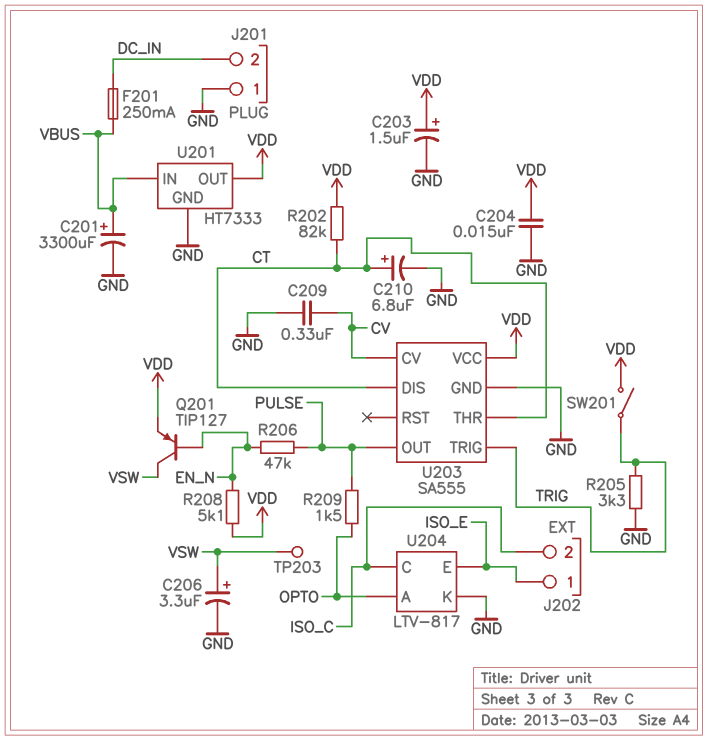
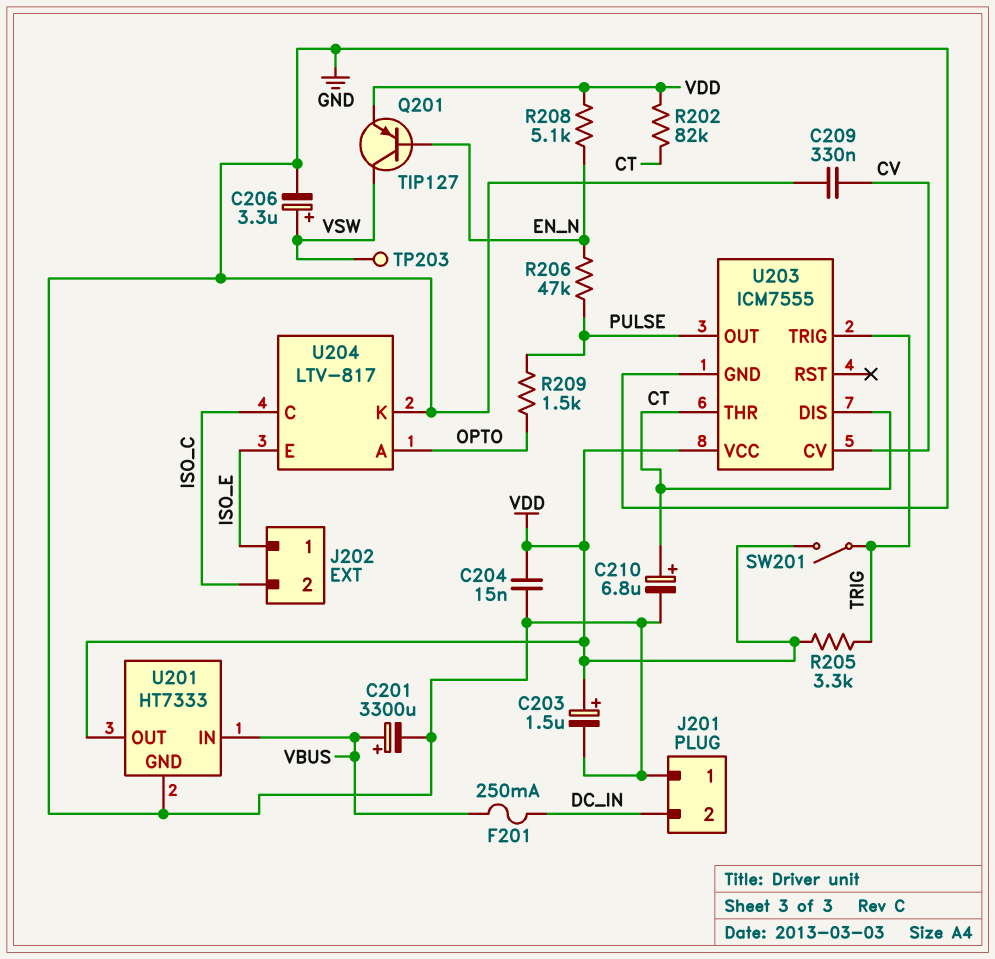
R205: 3.3k (GND, TRIG) -> 3.3k (TRIG, VDD)
U203: SA555 -> ICM7555

